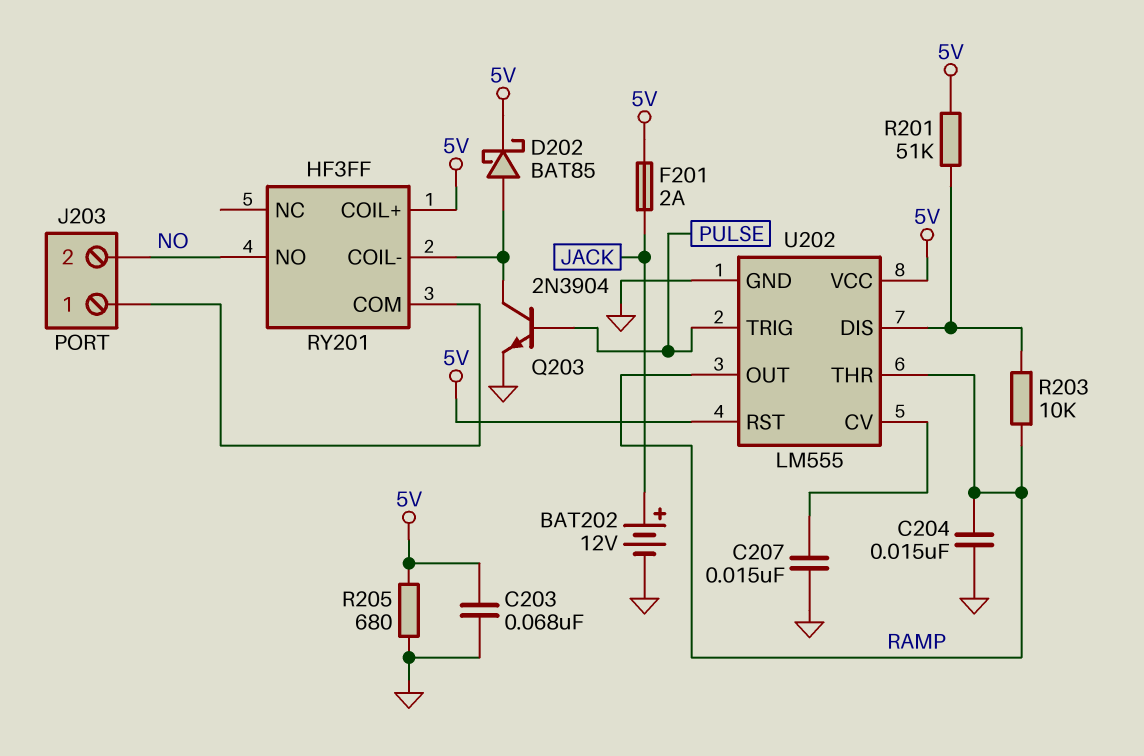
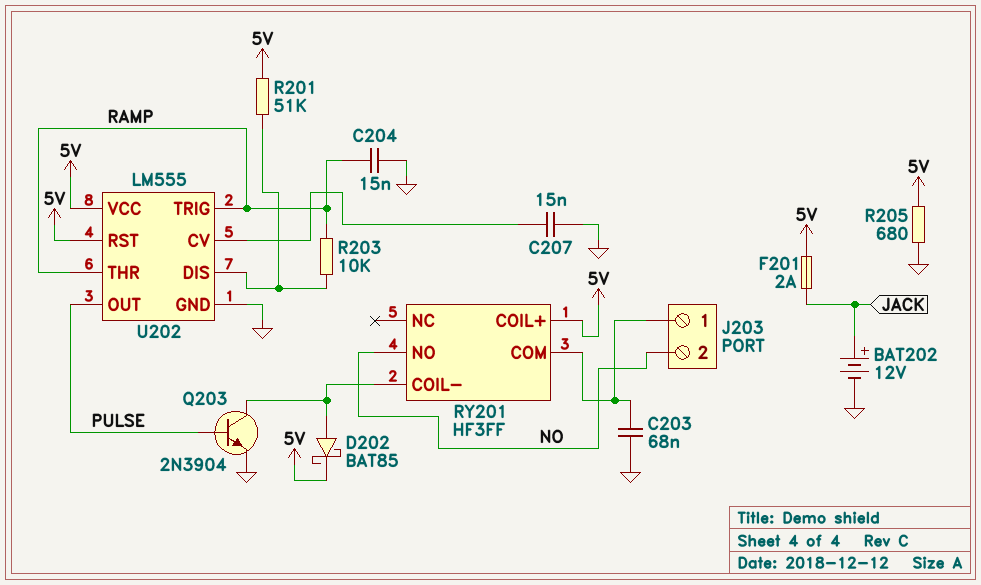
C203: 68nF (5V, GND) -> 68nF (GND, J203/1)
U202 pin OUT: RAMP -> PULSE
U202 pin TRIG: PULSE -> RAMP

